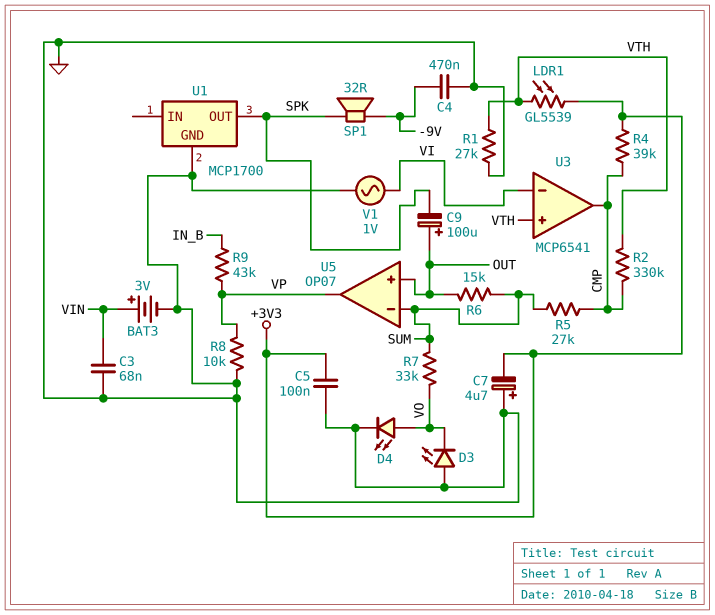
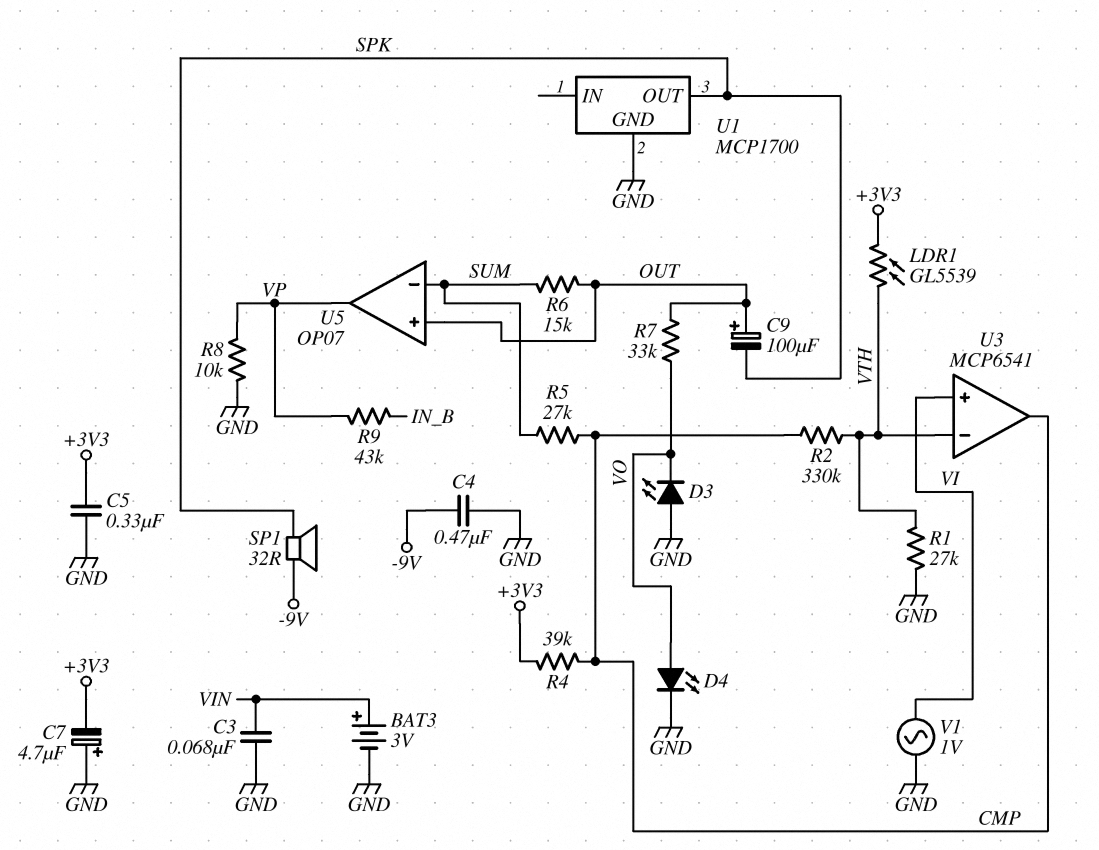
C5: 100nF (+3V3, GND) -> 330nF (+3V3, GND)
R7: 33k (SUM, VO) -> 33k (OUT, VO)
U3 pin in+: VTH -> VI
U3 pin in-: VI -> VTH

